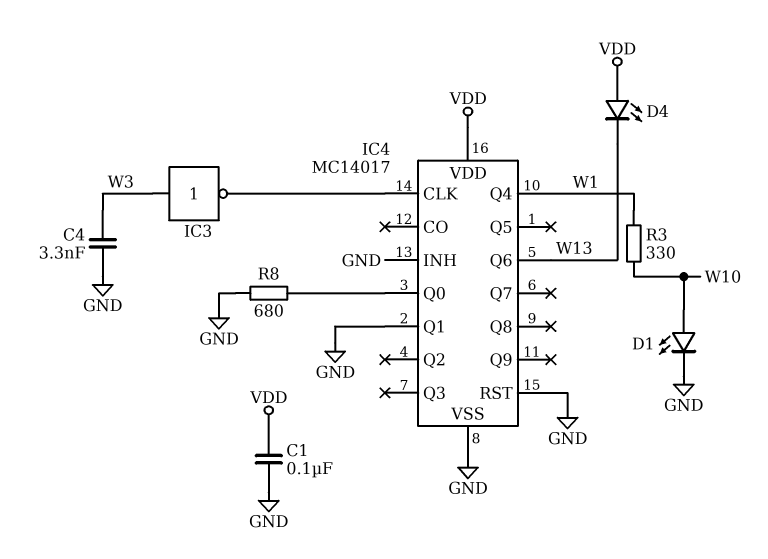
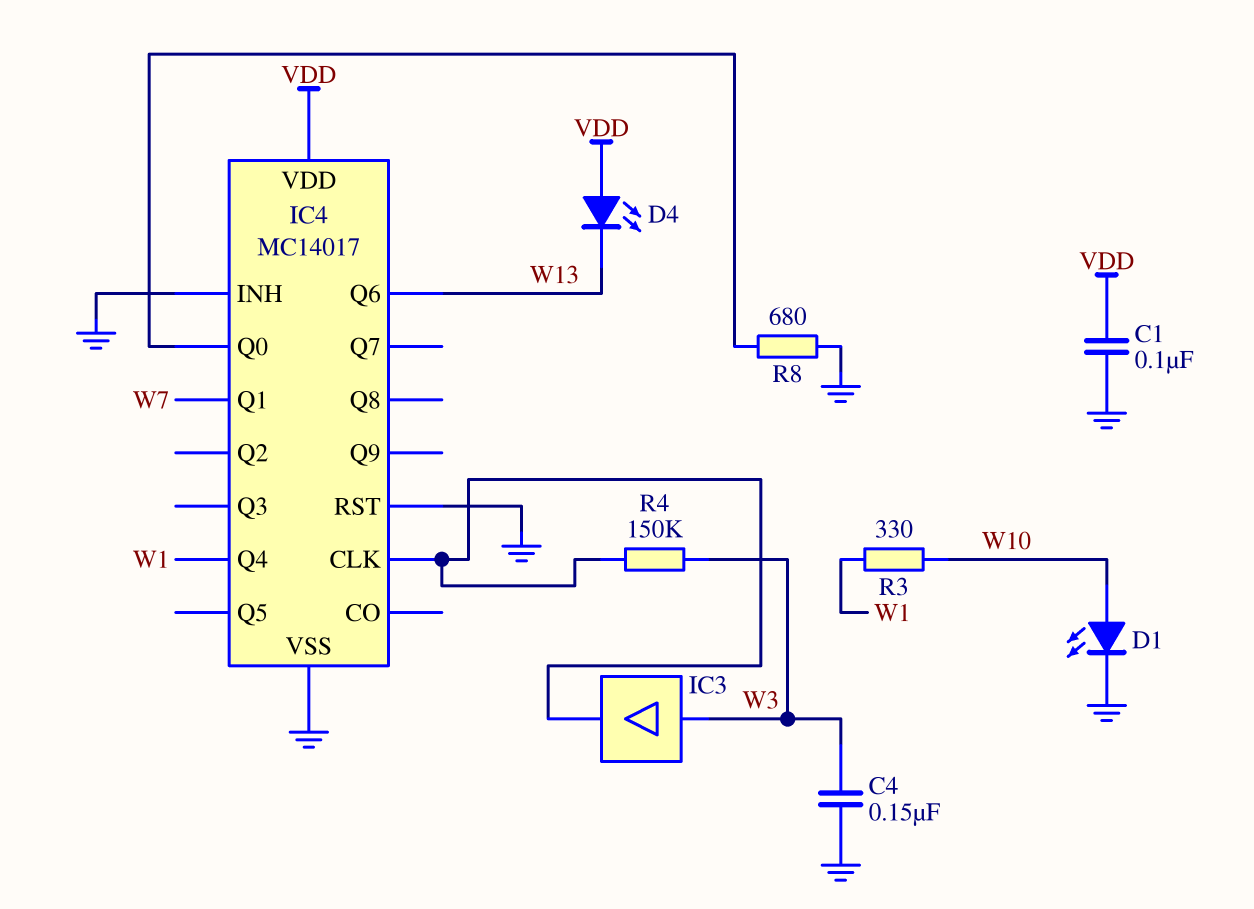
C4: 3.3nF (GND, W3) -> 150nF (GND, W3)
IC3: NOT (in W3, out IC4/CLK) -> buffer (in W3, out IC4/CLK)
IC4 pin Q1: GND -> W7
R4: none -> 150k (IC4/CLK, W3)

